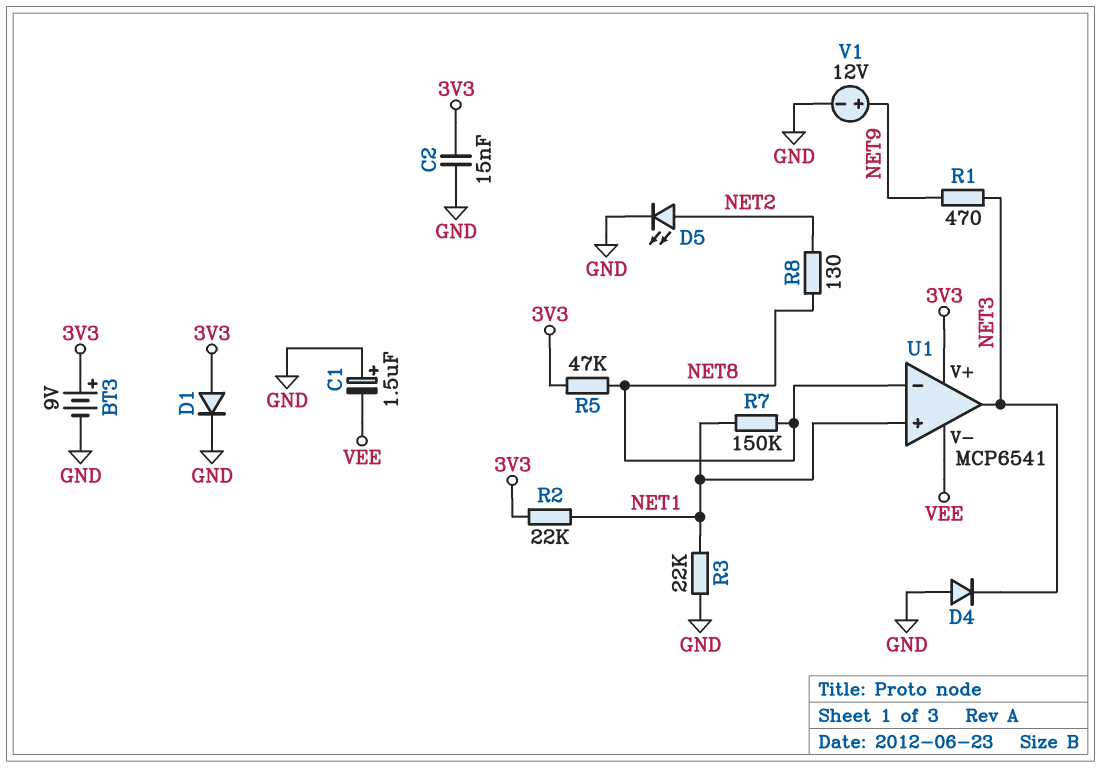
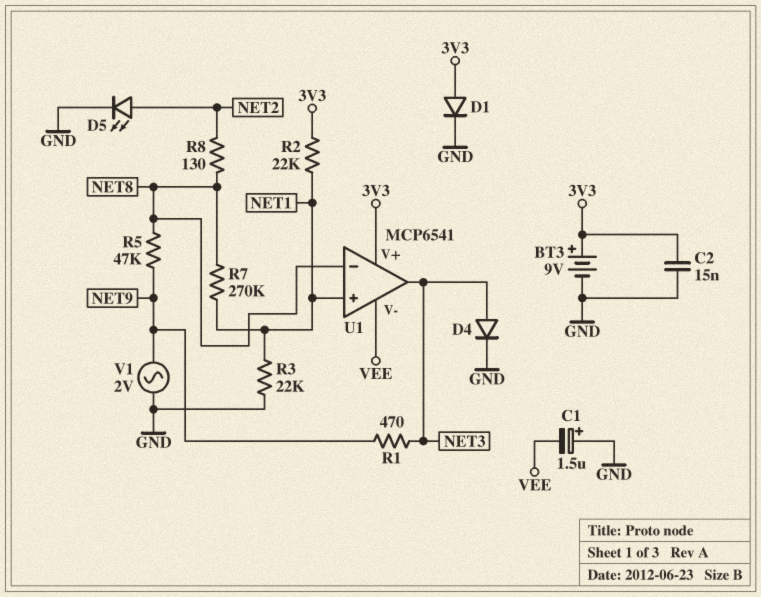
D4: diode (A GND, K NET3) -> diode (A NET3, K GND)
R5: 47k (3V3, NET8) -> 47k (NET8, NET9)
R7: 150k (NET1, NET8) -> 270k (NET1, NET8)
V1: 12V (plus NET9, minus GND) -> AC 2V (GND, NET9)

